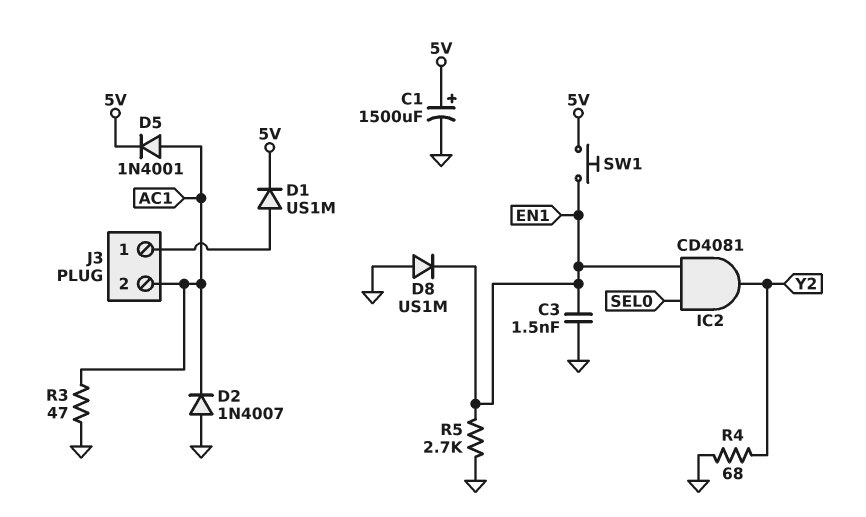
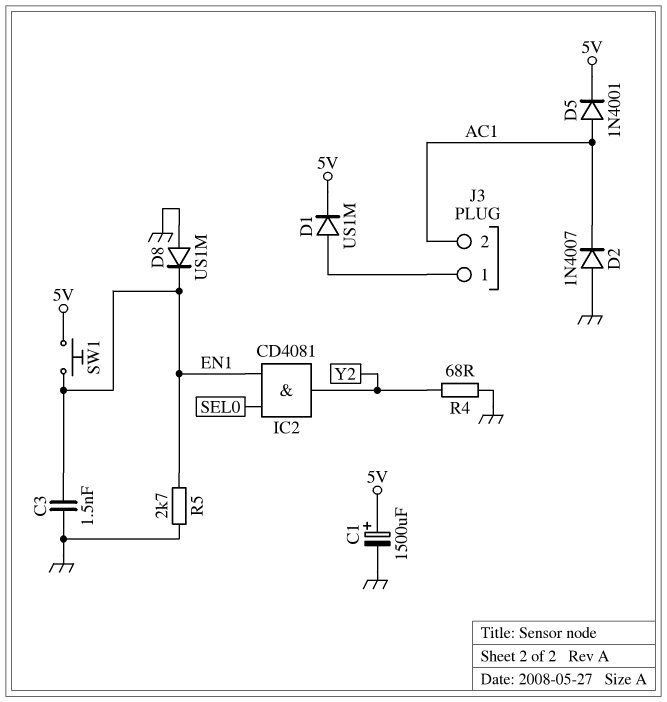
R3: 47 (AC1, GND) -> none

